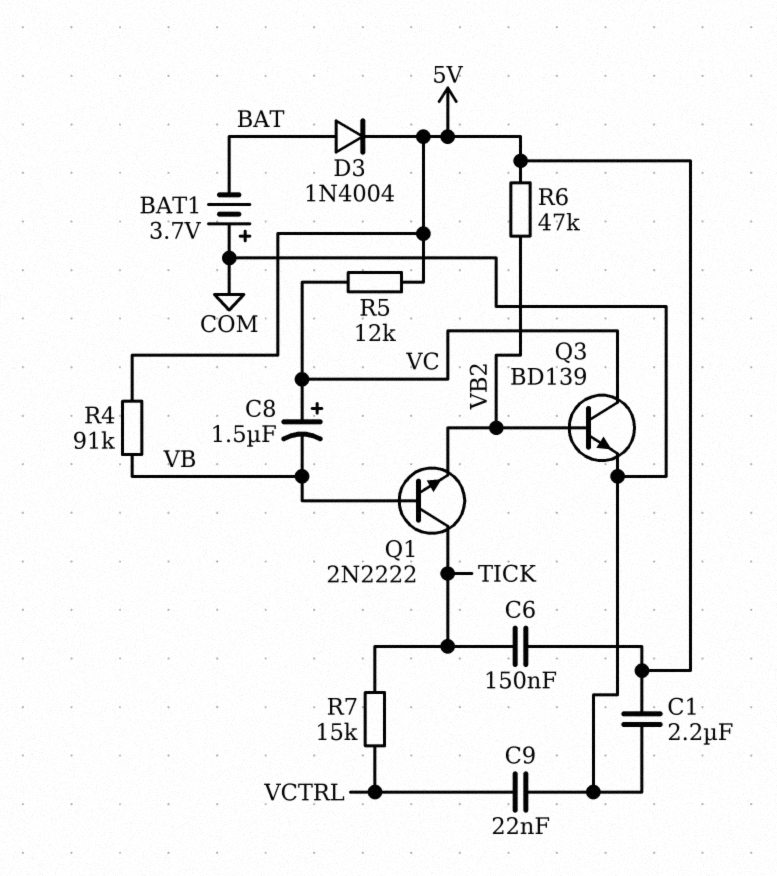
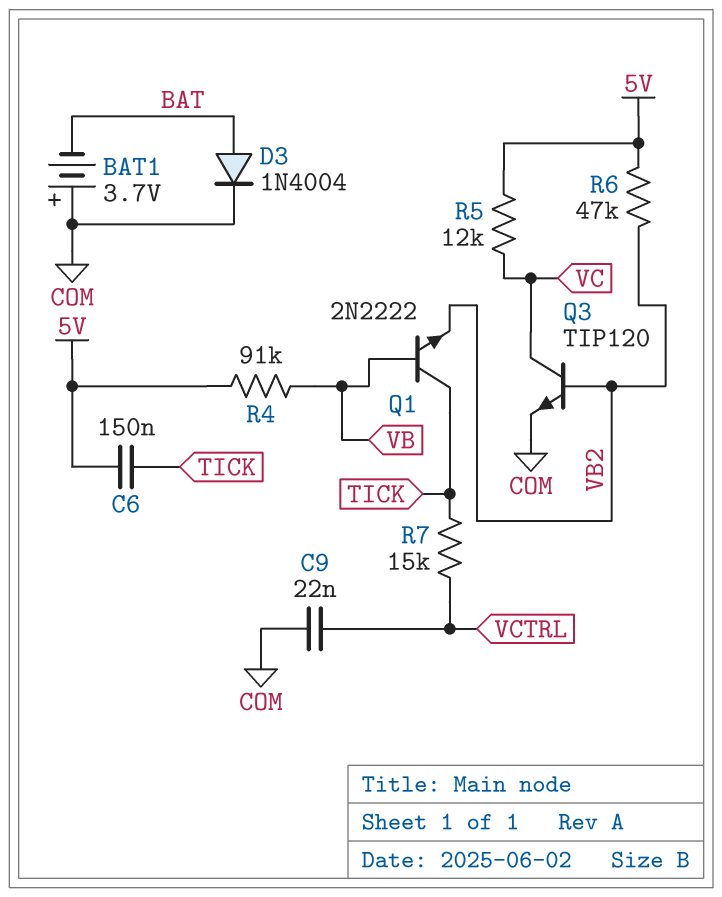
C1: 2.2uF (5V, COM) -> none
C8: 1.5uF (plus VC, minus VB) -> none
D3: diode 1N4004 (A BAT, K 5V) -> diode 1N4004 (A BAT, K COM)
Q3: NPN BD139 (B VB2, C VC, E COM) -> NPN TIP120 (B VB2, C VC, E COM)

